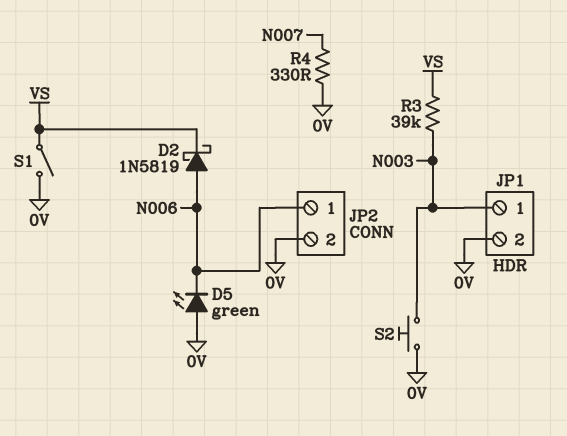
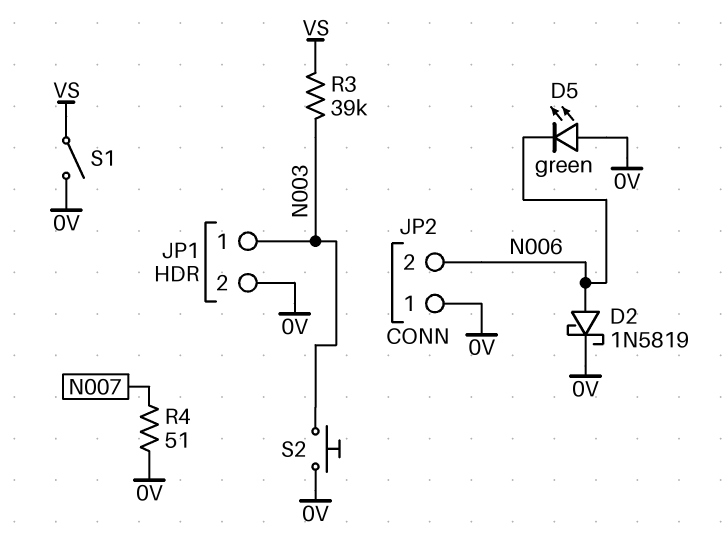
D2: schottky 1N5819 (A N006, K VS) -> schottky 1N5819 (A N006, K 0V)
JP2 pin 1: N006 -> 0V
JP2 pin 2: 0V -> N006
R4: 330 (0V, N007) -> 51 (0V, N007)

